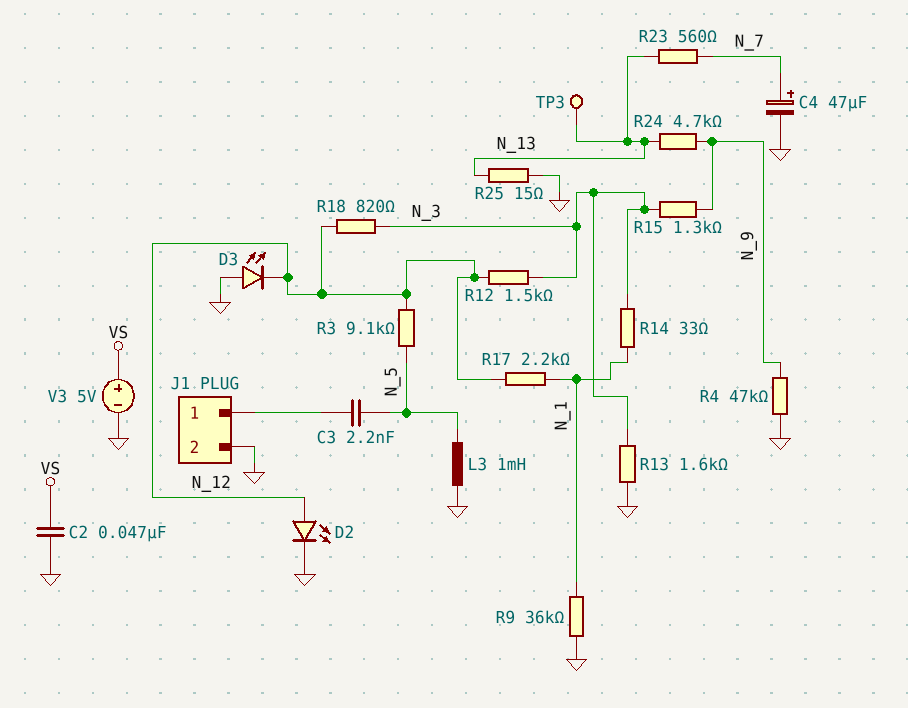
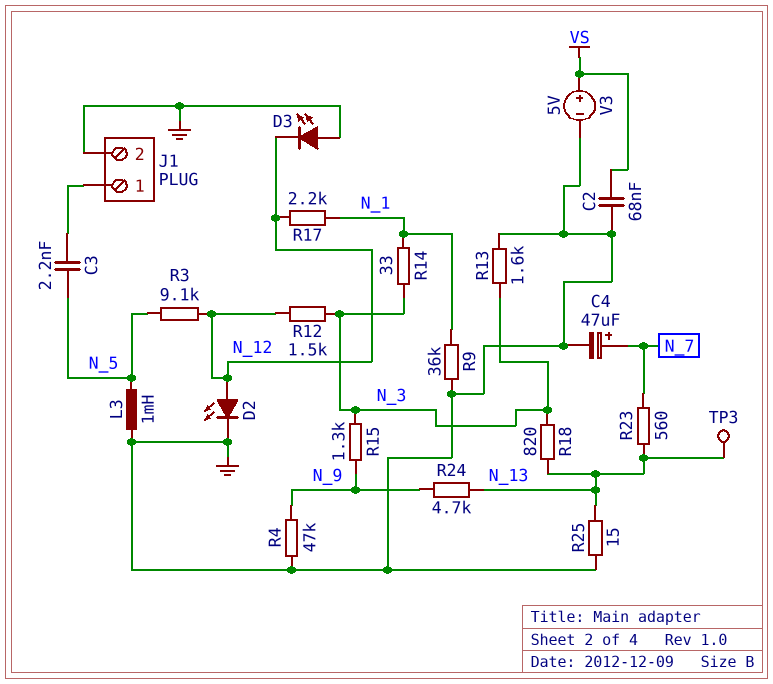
C2: 47nF (GND, VS) -> 68nF (GND, VS)
R18: 820 (N_3, N_12) -> 820 (N_3, N_13)

